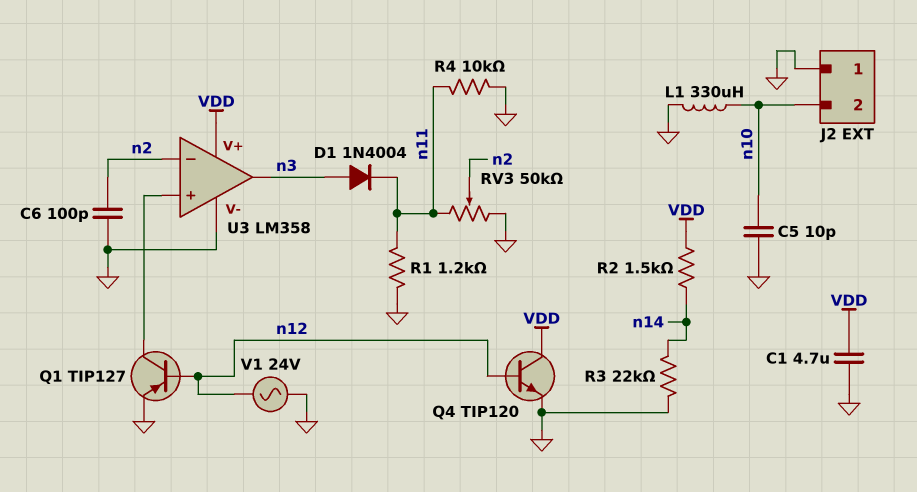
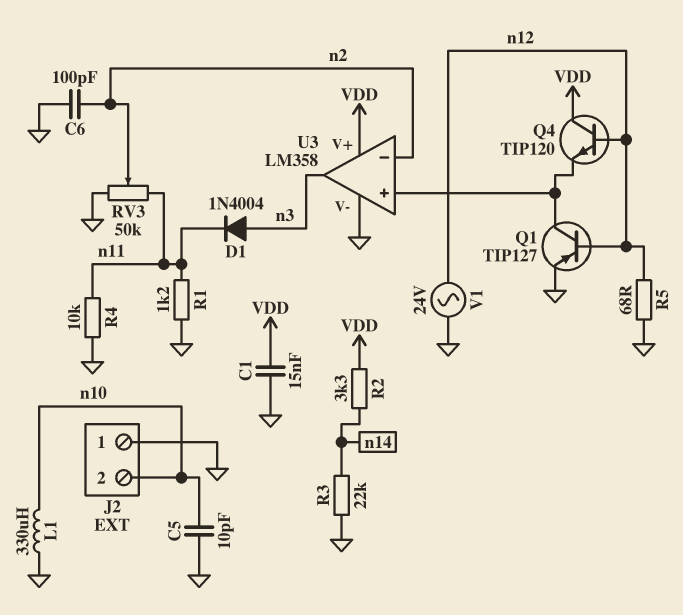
C1: 4.7uF (GND, VDD) -> 15nF (GND, VDD)
Q4: NPN TIP120 (B n12, C VDD, E GND) -> NPN TIP120 (B n12, C VDD, E U3/in+)
R2: 1.5k (VDD, n14) -> 3.3k (VDD, n14)
R5: none -> 68 (GND, n12)

